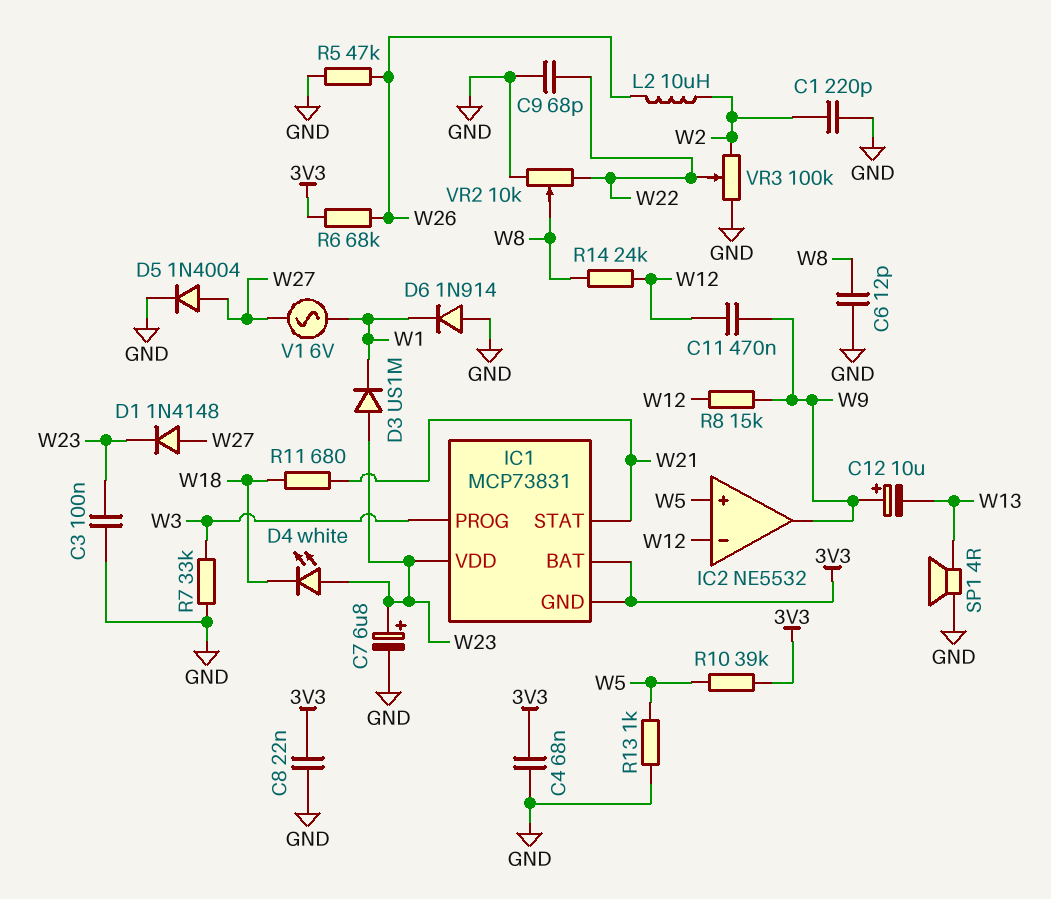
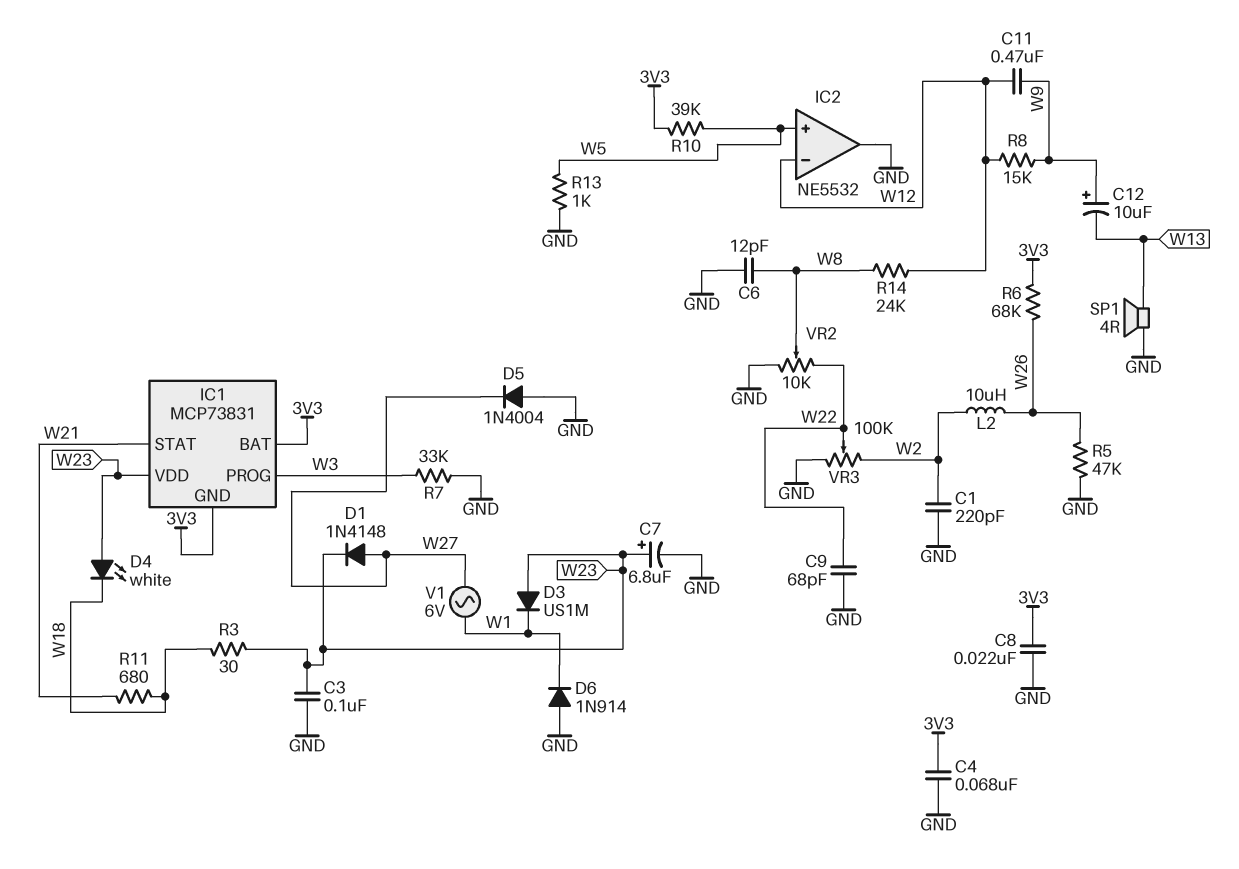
D5: diode 1N4004 (A W27, K GND) -> diode 1N4004 (A GND, K W27)
IC2 pin out: W9 -> GND
R3: none -> 30 (W18, W23)

